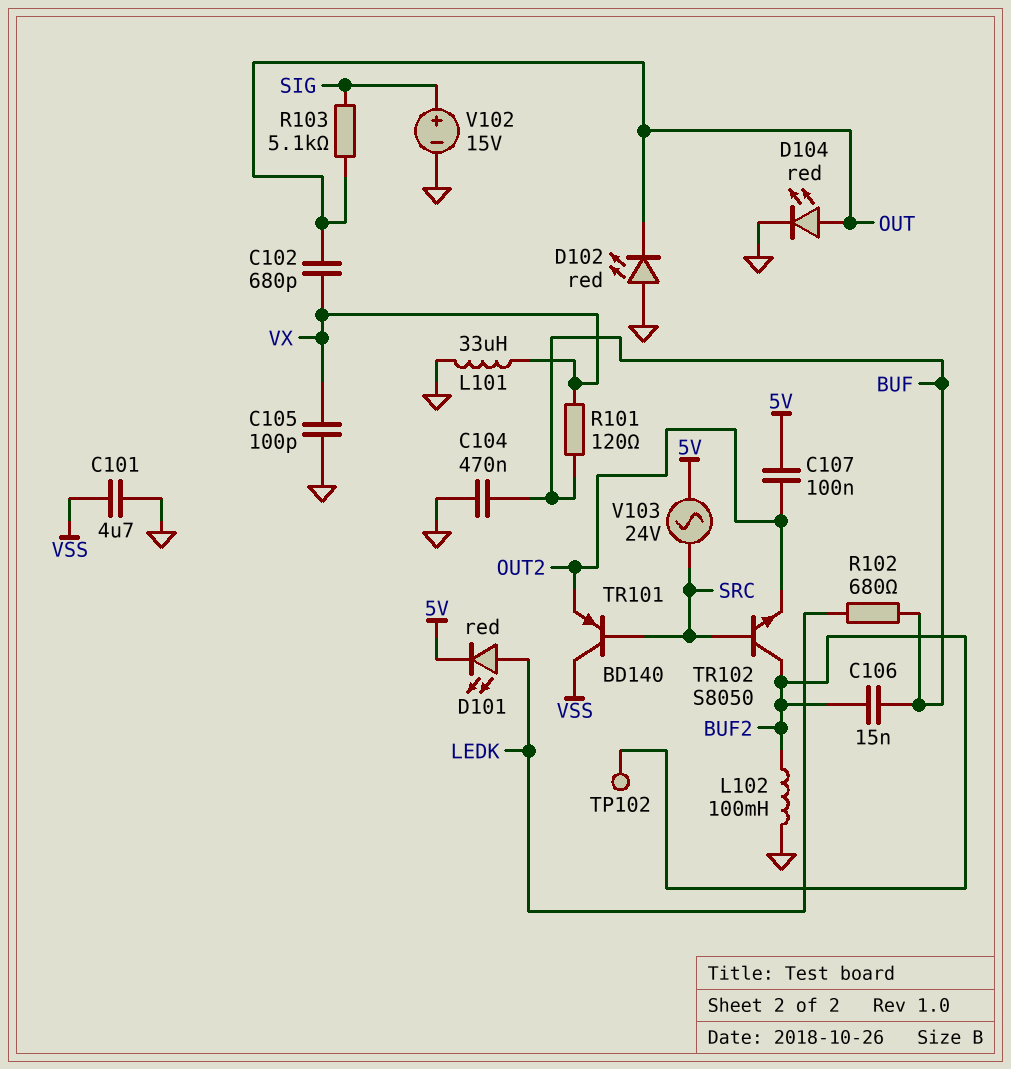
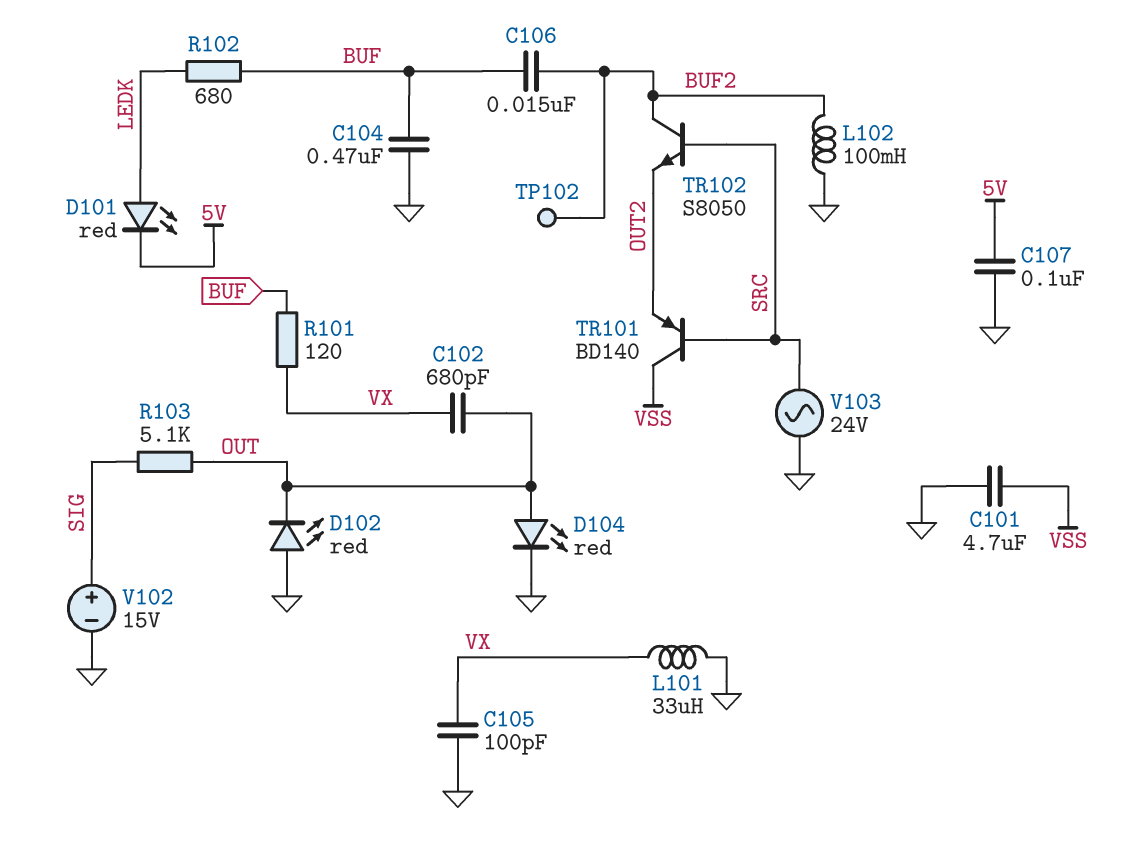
C107: 100nF (5V, OUT2) -> 100nF (5V, GND)
V103: AC 24V (5V, SRC) -> AC 24V (GND, SRC)

